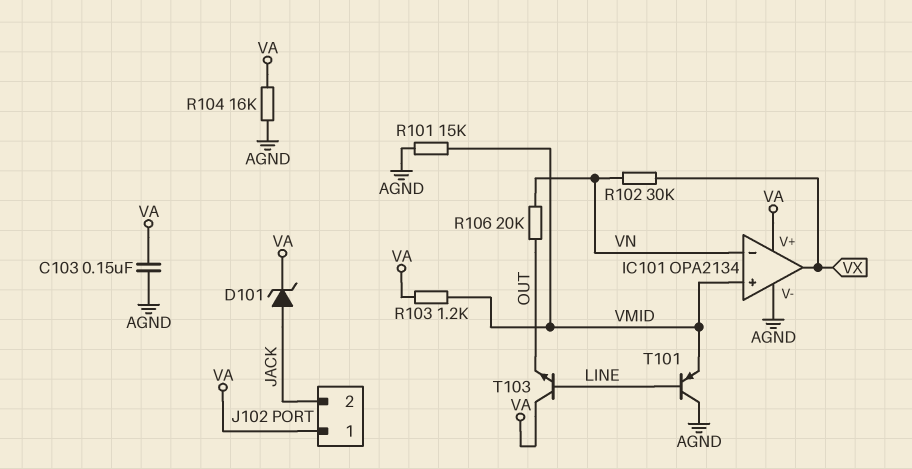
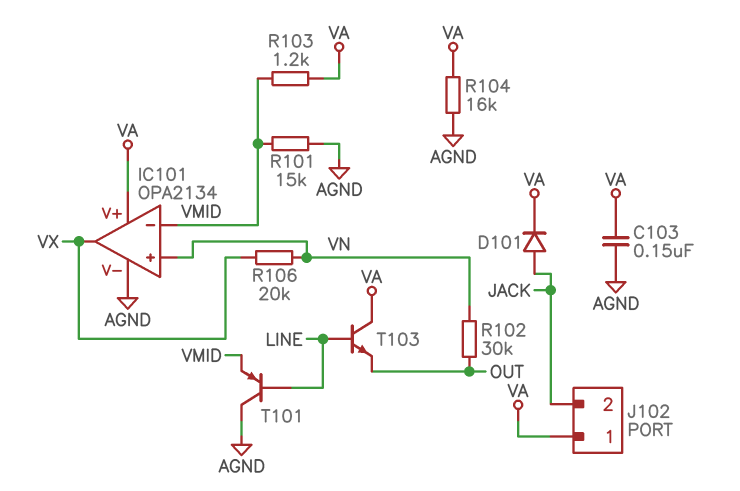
D101: zener (A JACK, K VA) -> diode (A JACK, K VA)
IC101 pin in+: VMID -> VN
IC101 pin in-: VN -> VMID
R102: 30k (VN, VX) -> 30k (OUT, VN)
R106: 20k (OUT, VN) -> 20k (VN, VX)

